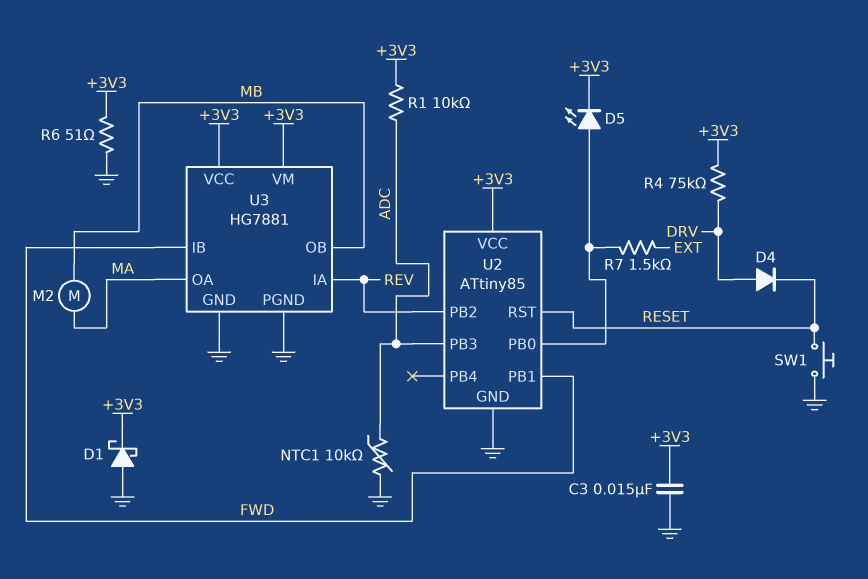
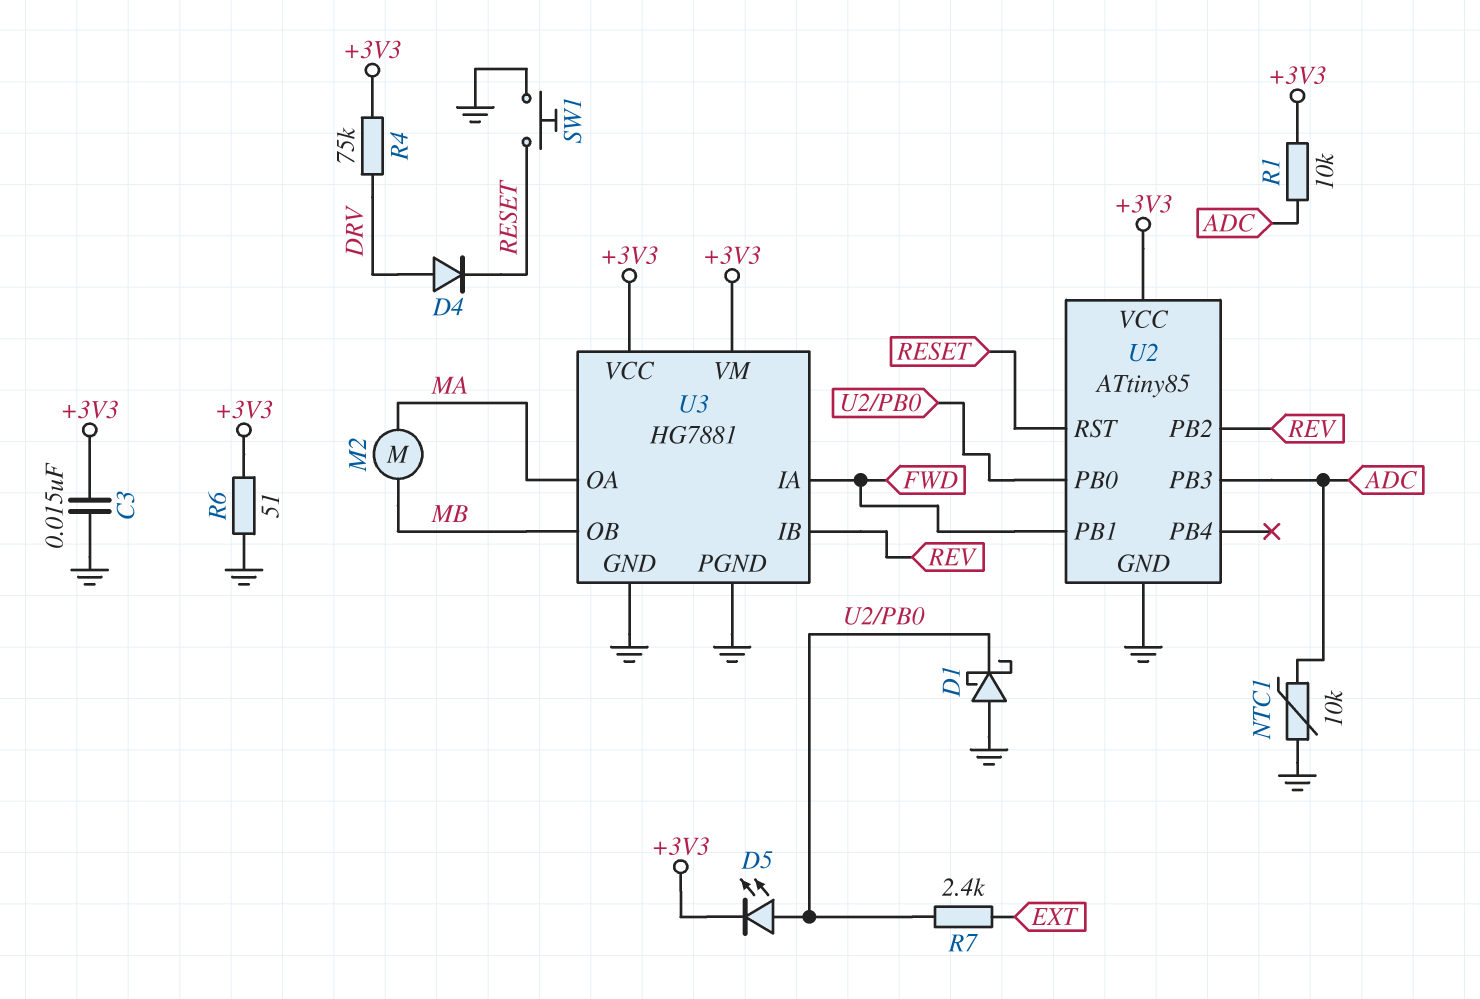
D1: schottky (A GND, K +3V3) -> schottky (A GND, K U2/PB0)
R7: 1.5k (EXT, U2/PB0) -> 2.4k (EXT, U2/PB0)
U3 pin IA: REV -> FWD
U3 pin IB: FWD -> REV

